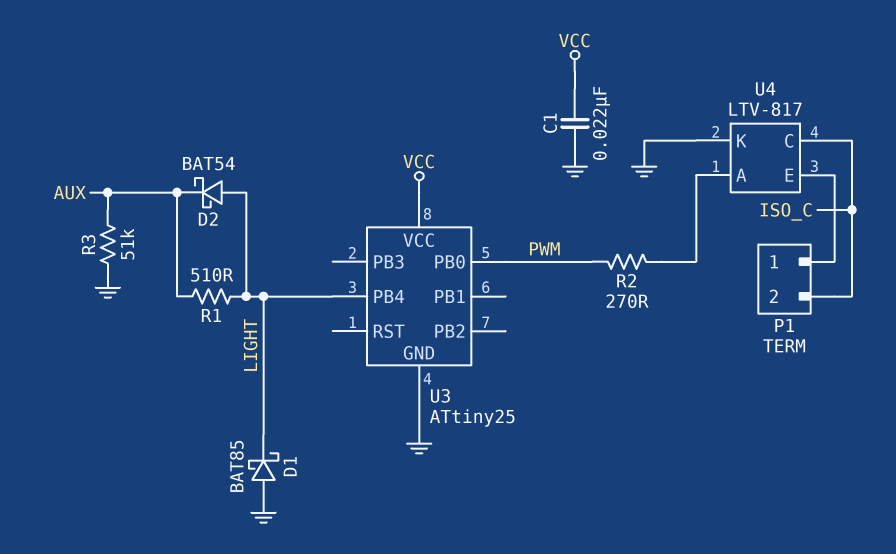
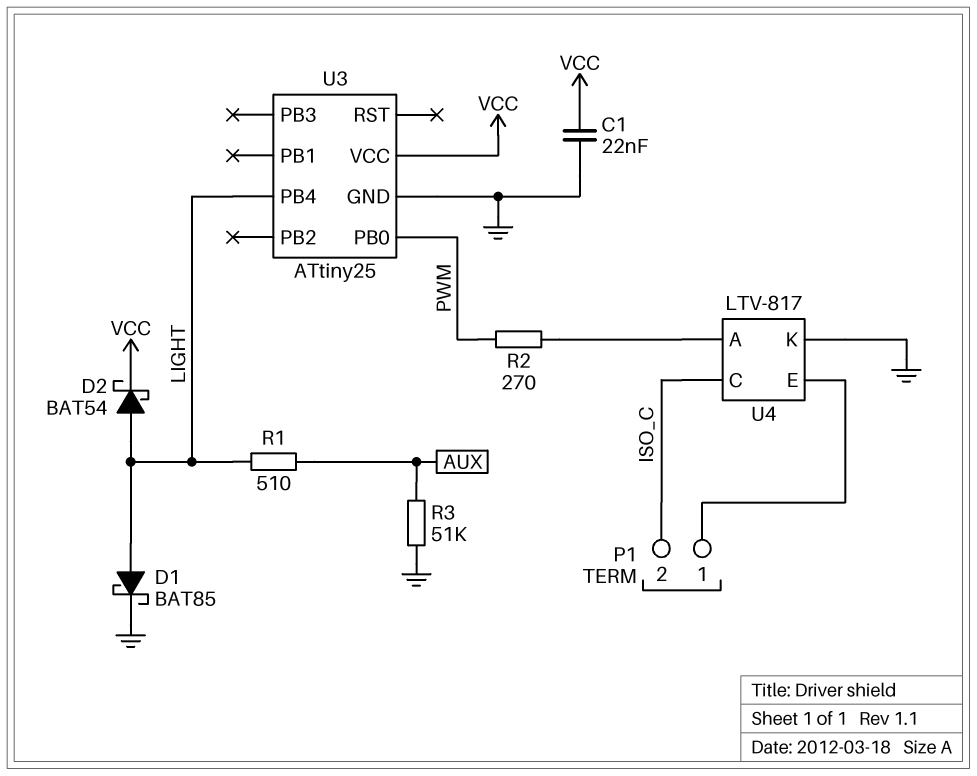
D1: schottky BAT85 (A GND, K LIGHT) -> schottky BAT85 (A LIGHT, K GND)
D2: schottky BAT54 (A LIGHT, K AUX) -> schottky BAT54 (A LIGHT, K VCC)

